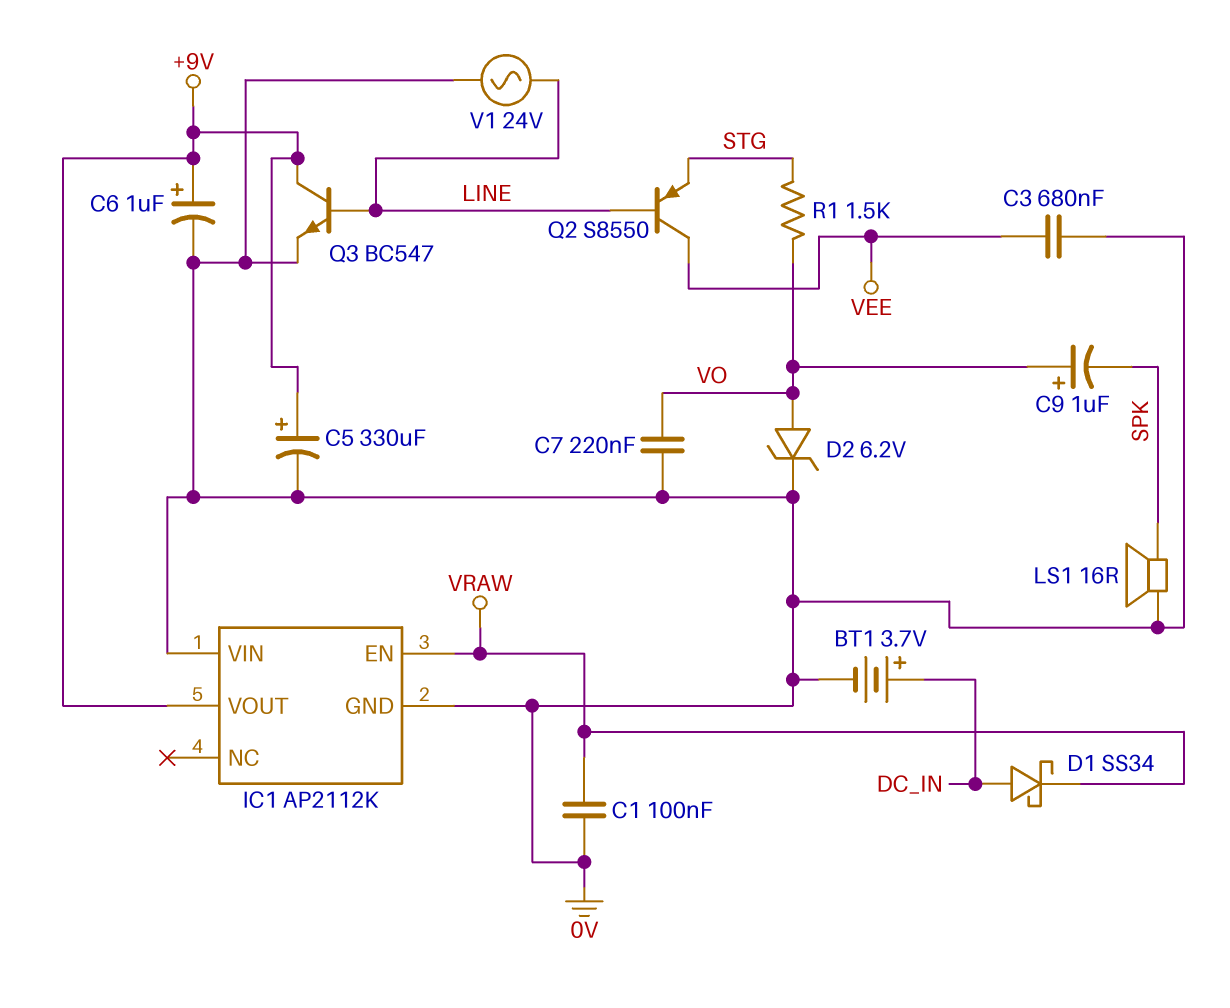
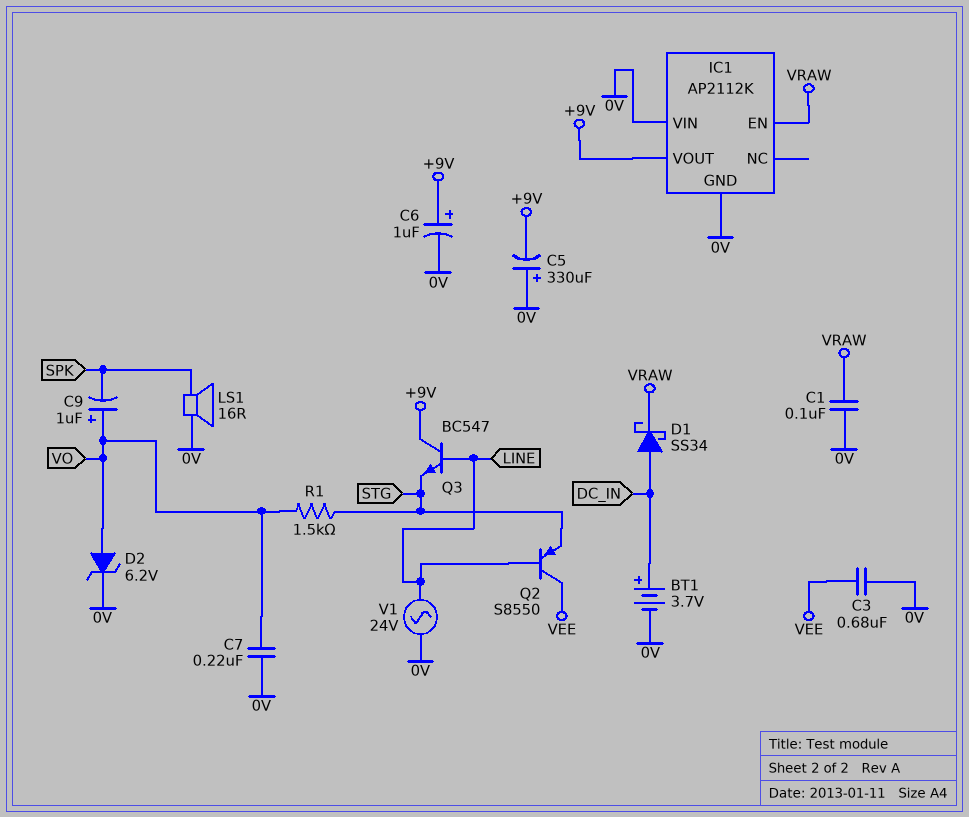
C5: 330uF (plus +9V, minus 0V) -> 330uF (plus 0V, minus +9V)
Q3: NPN BC547 (B LINE, C +9V, E 0V) -> NPN BC547 (B LINE, C +9V, E STG)

